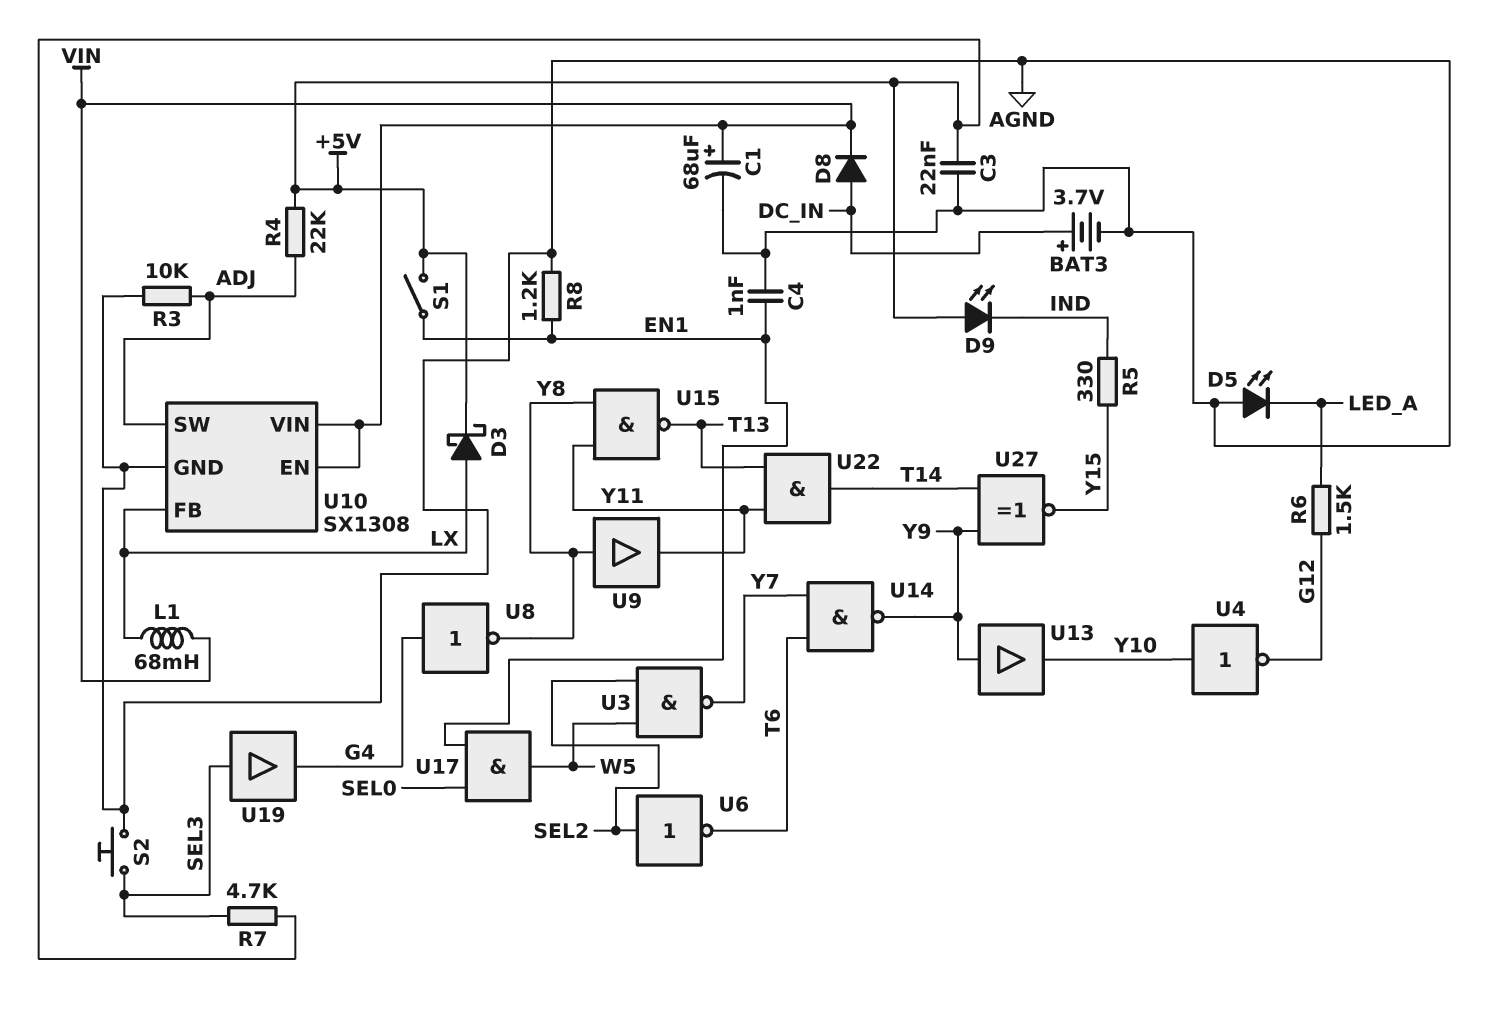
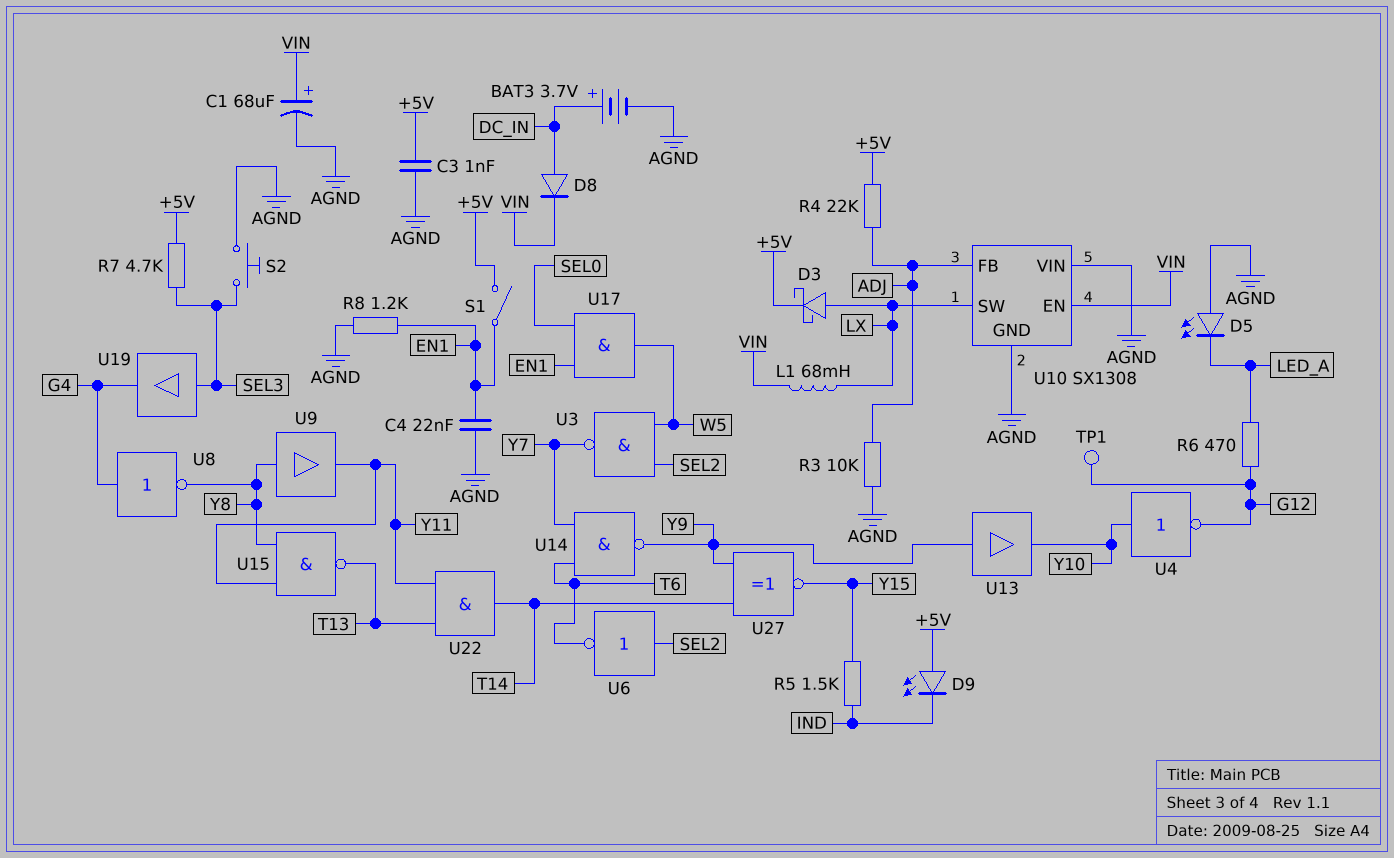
C3: 22nF (+5V, AGND) -> 1nF (+5V, AGND)
C4: 1nF (AGND, EN1) -> 22nF (AGND, EN1)
R5: 330 (IND, Y15) -> 1.5k (IND, Y15)
R6: 1.5k (G12, LED_A) -> 470 (G12, LED_A)
TP1: none -> test point (G12)
U10 pin FB: LX -> ADJ
U10 pin SW: ADJ -> LX
U10 pin VIN: VIN -> AGND

